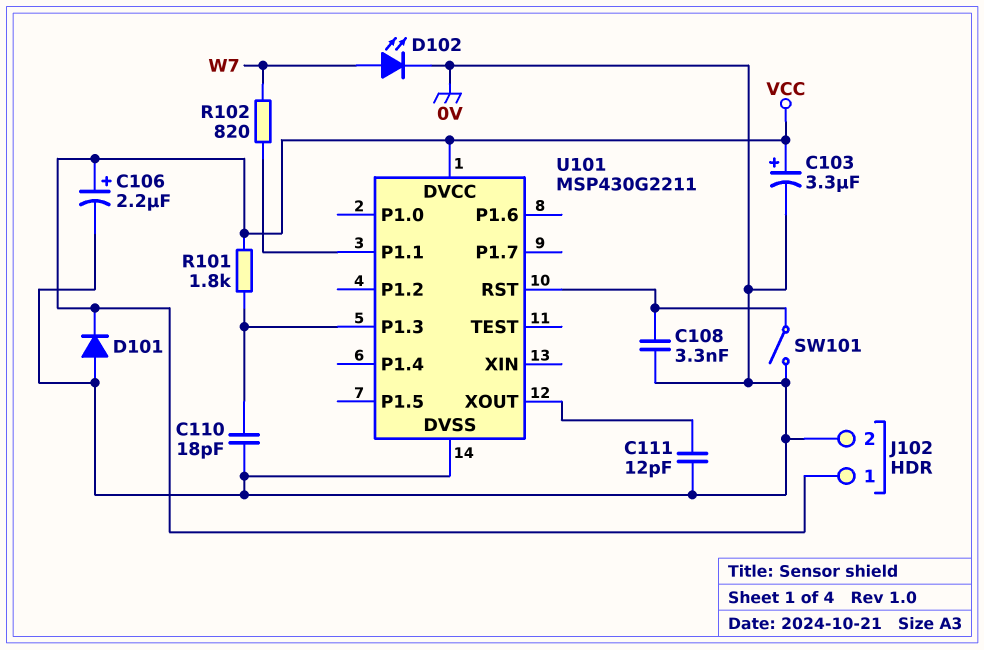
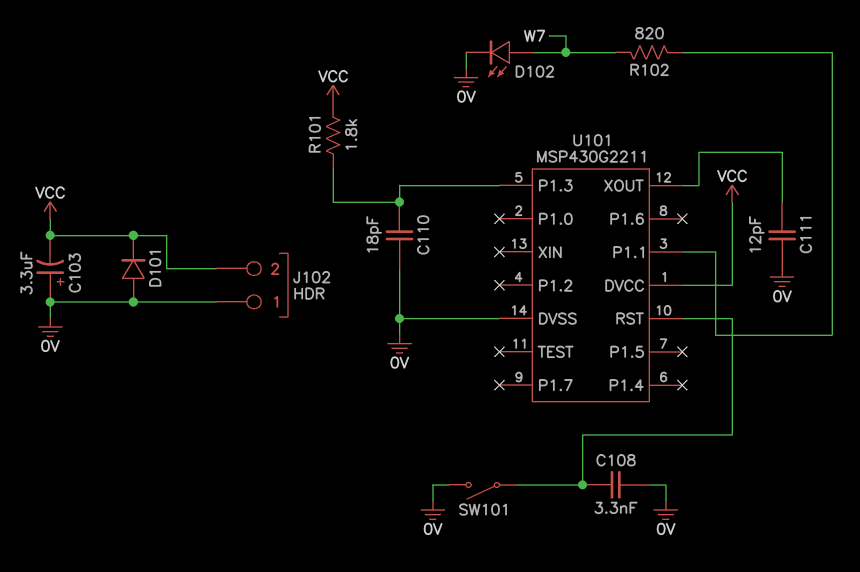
C103: 3.3uF (plus VCC, minus 0V) -> 3.3uF (plus 0V, minus VCC)
C106: 2.2uF (plus VCC, minus 0V) -> none
J102 pin 1: VCC -> 0V
J102 pin 2: 0V -> VCC

